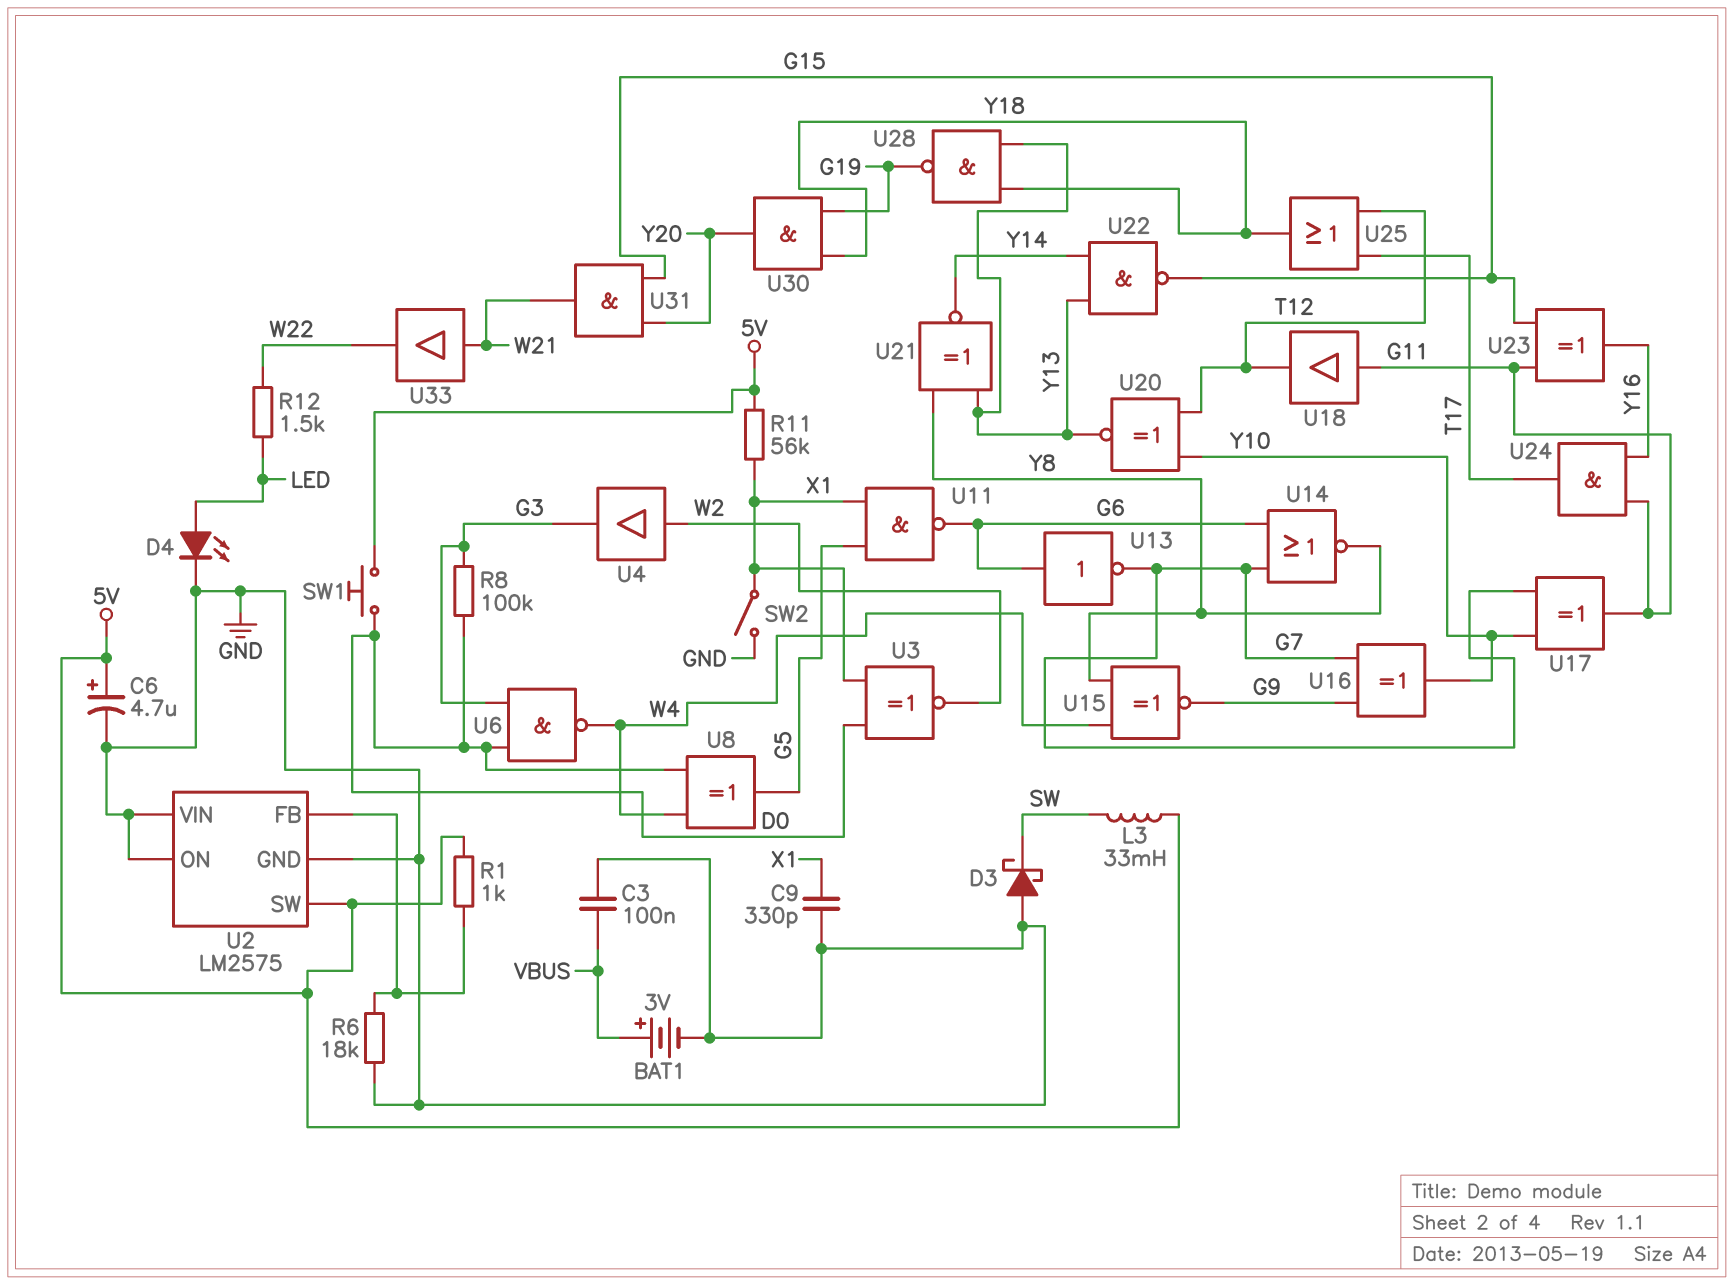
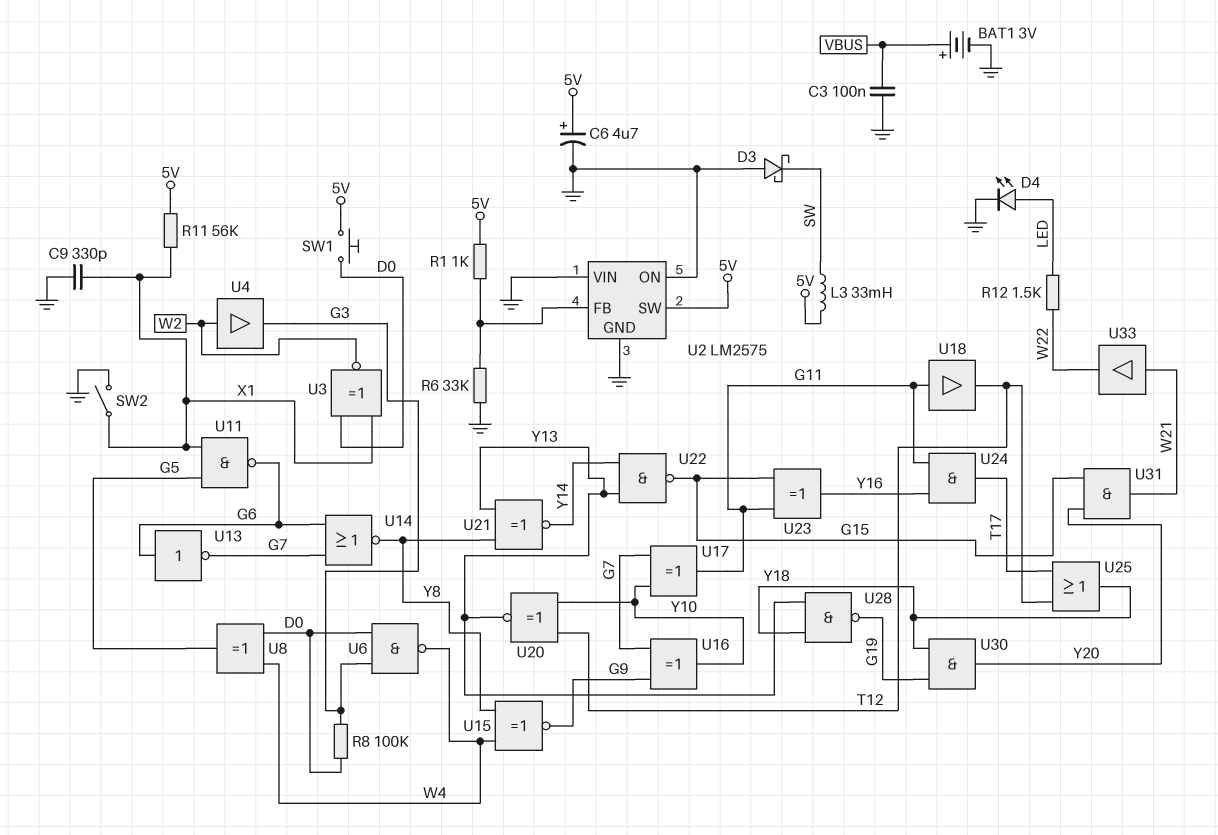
R6: 18k (GND, U2/FB) -> 33k (GND, U2/FB)

